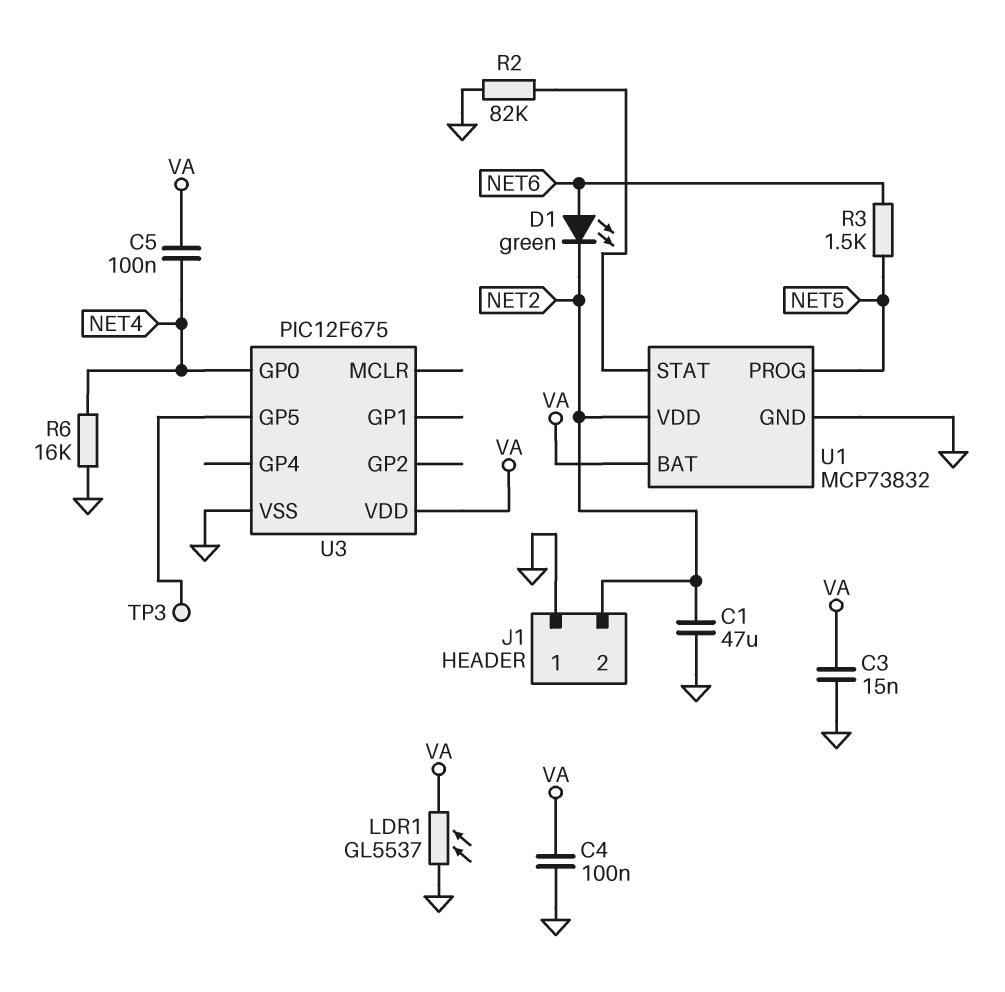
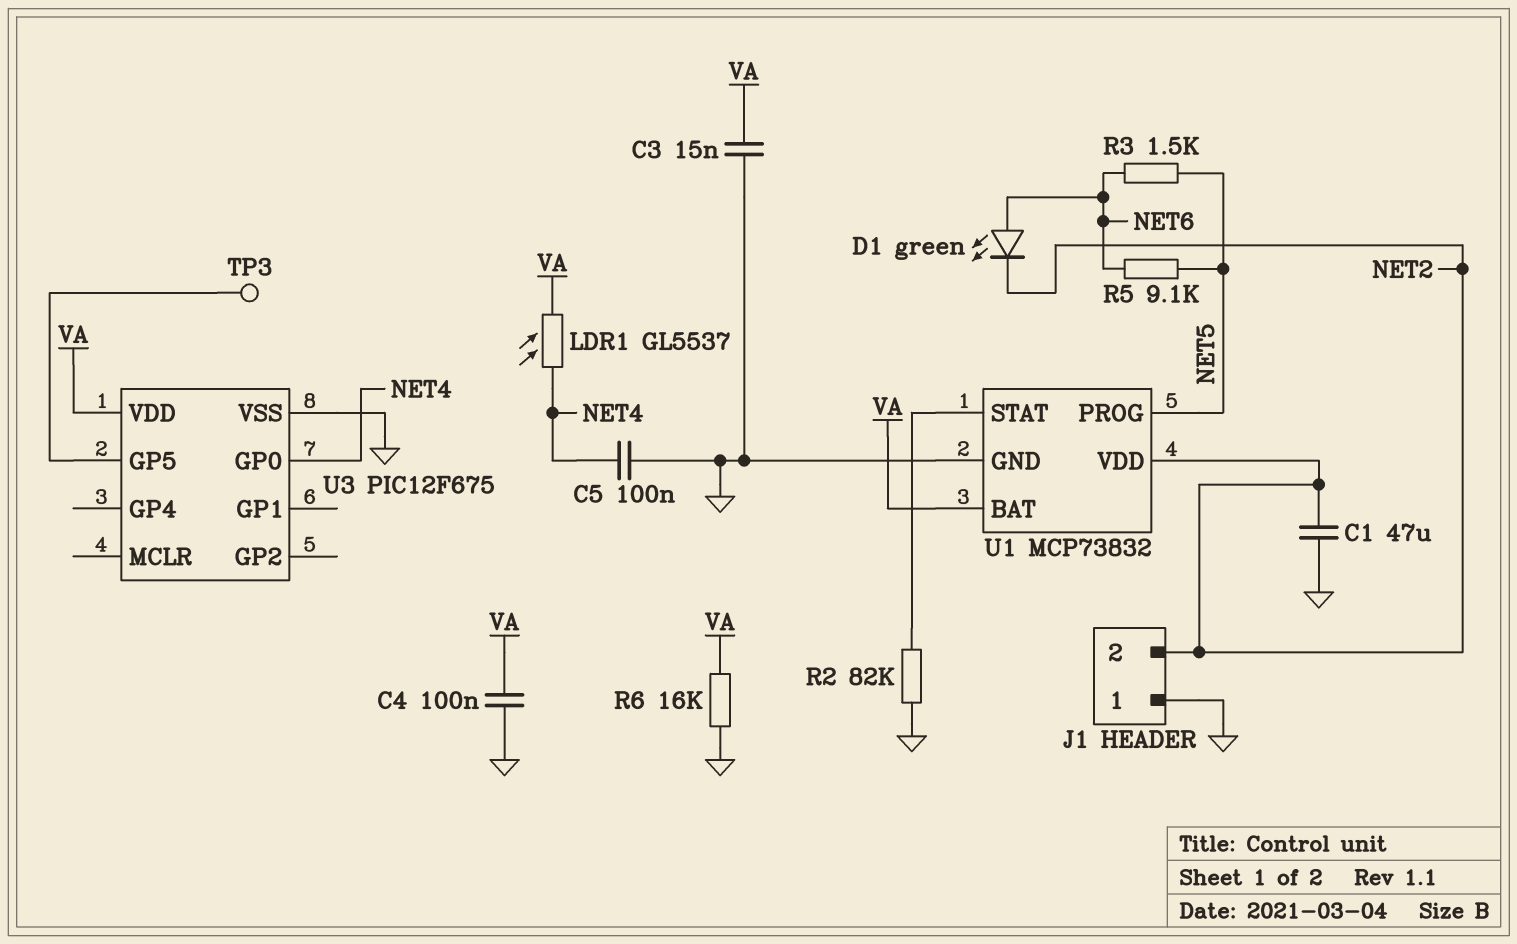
C5: 100nF (NET4, VA) -> 100nF (GND, NET4)
LDR1: GL5537 (GND, VA) -> GL5537 (NET4, VA)
R5: none -> 9.1k (NET5, NET6)
R6: 16k (GND, NET4) -> 16k (GND, VA)

